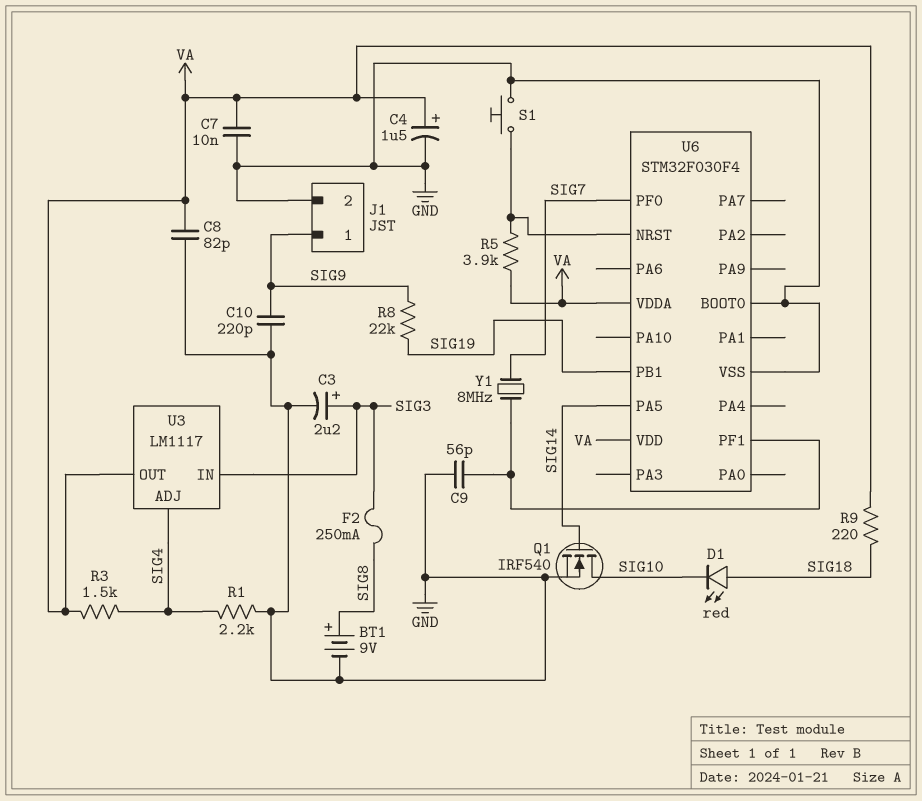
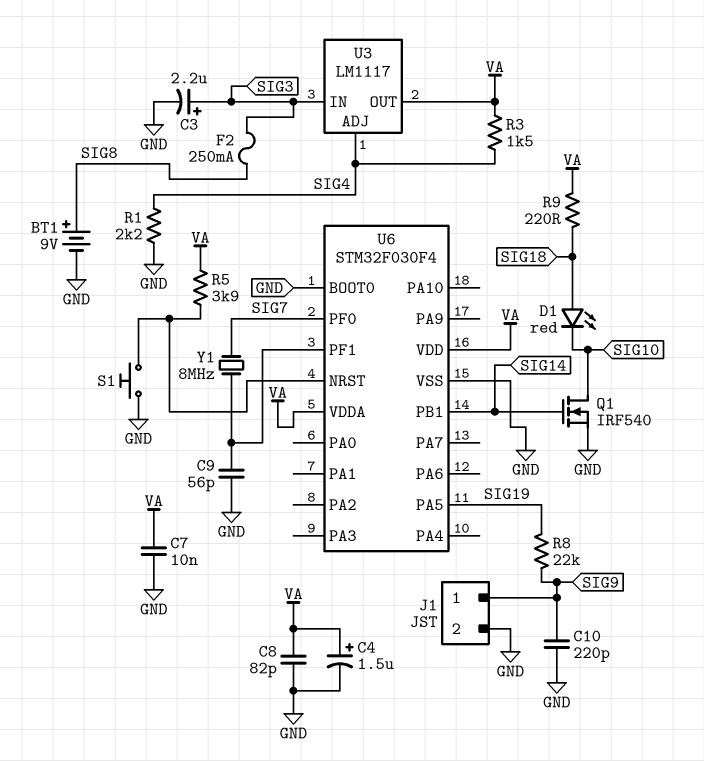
U6 pin PA5: SIG14 -> SIG19
U6 pin PB1: SIG19 -> SIG14

